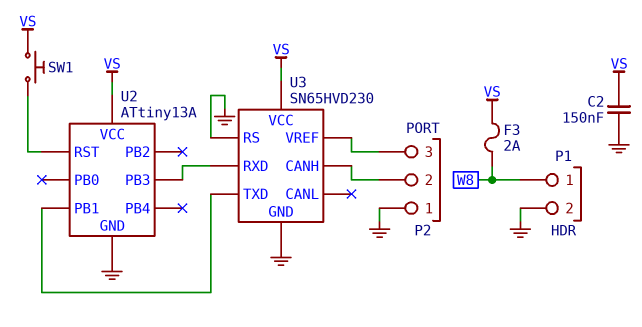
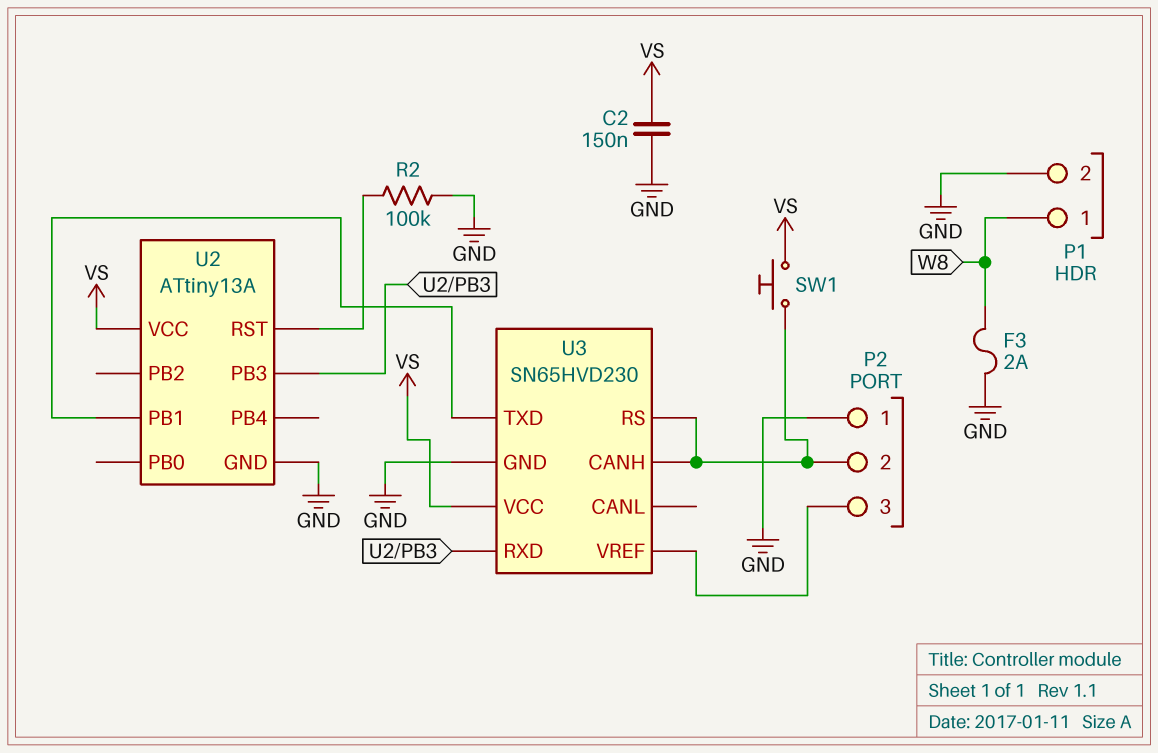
F3: 2A (VS, W8) -> 2A (GND, W8)
R2: none -> 100k (GND, U2/RST)
SW1: button (U2/RST, VS) -> button (P2/2, VS)
U3 pin RS: GND -> P2/2

